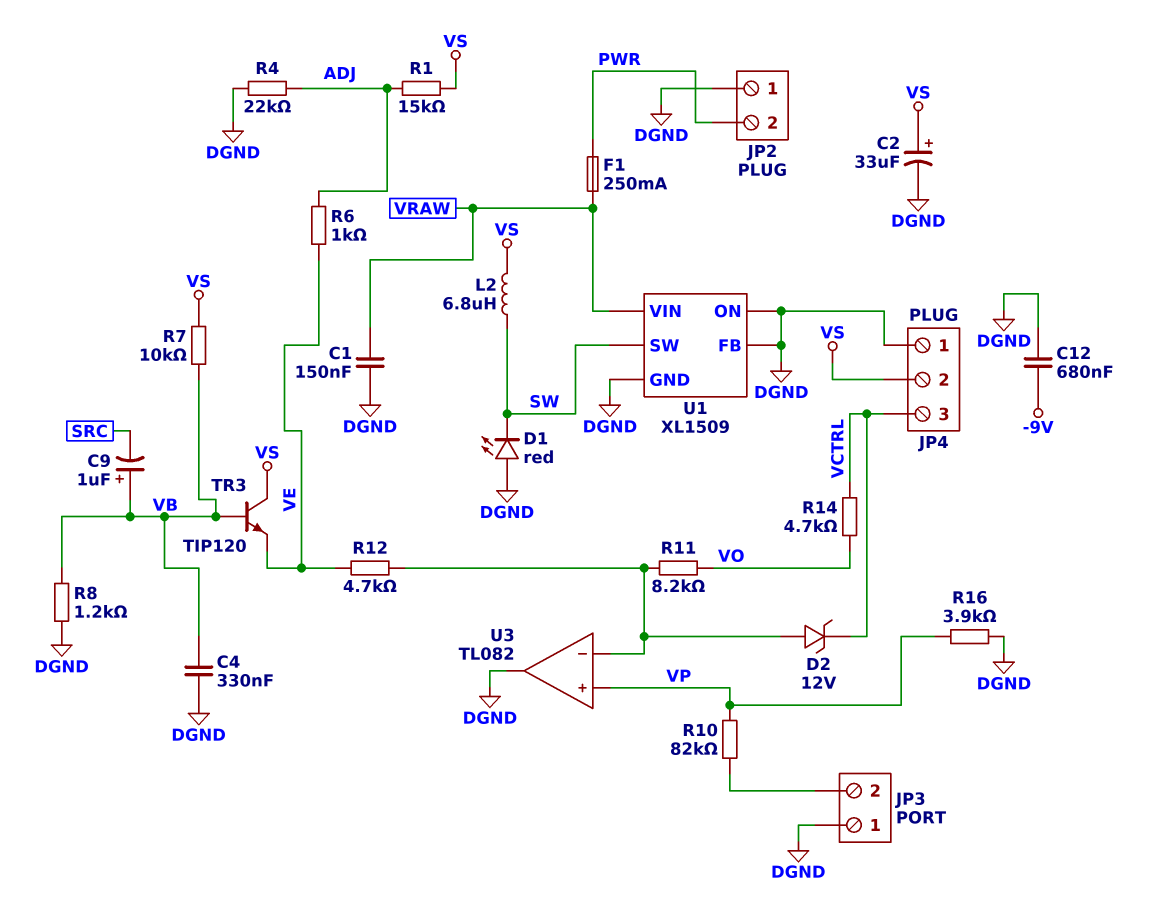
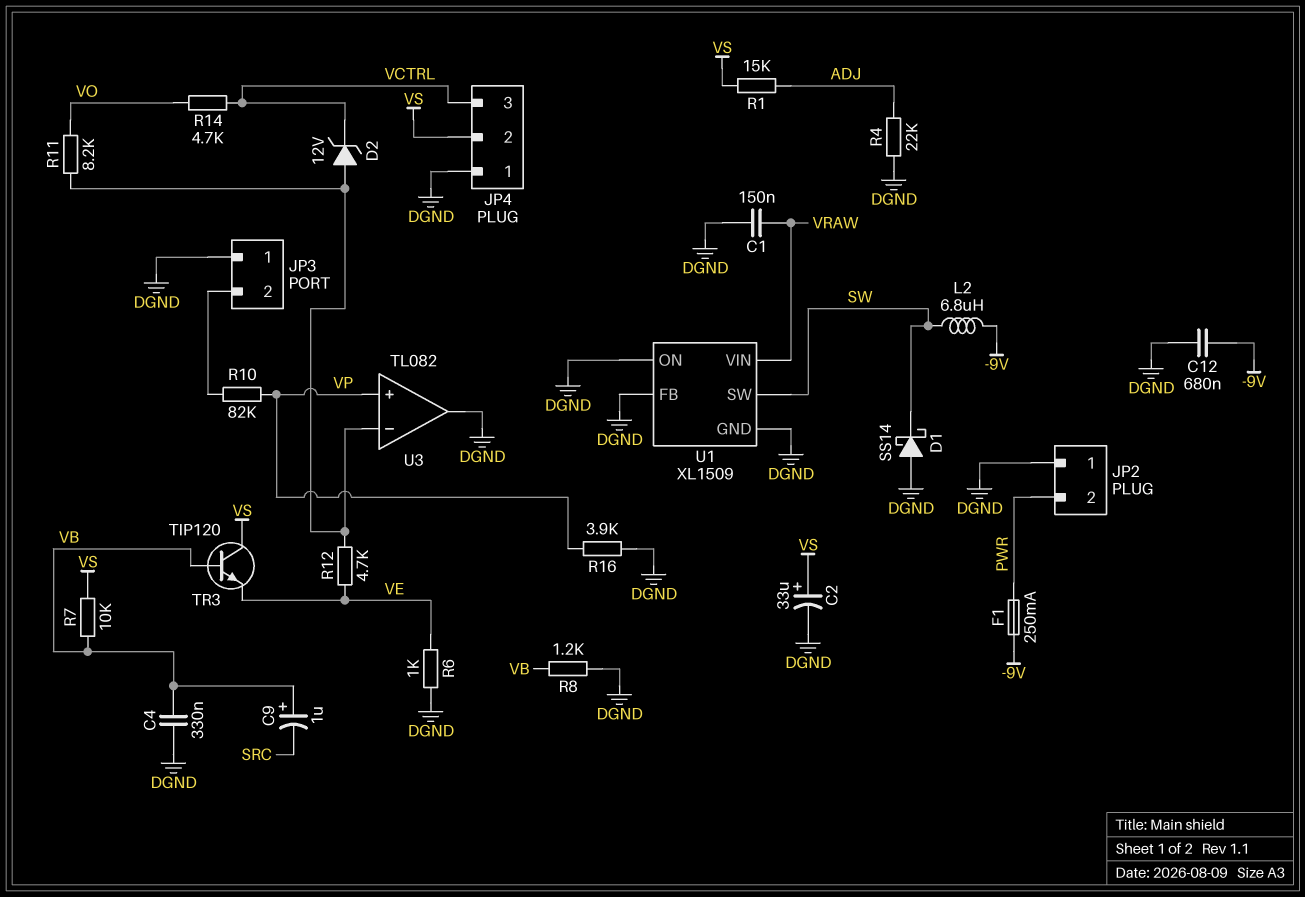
D1: LED red (A DGND, K SW) -> schottky SS14 (A DGND, K SW)
F1: 250mA (PWR, VRAW) -> 250mA (-9V, PWR)
L2: 6.8uH (SW, VS) -> 6.8uH (-9V, SW)
R6: 1k (ADJ, VE) -> 1k (DGND, VE)

